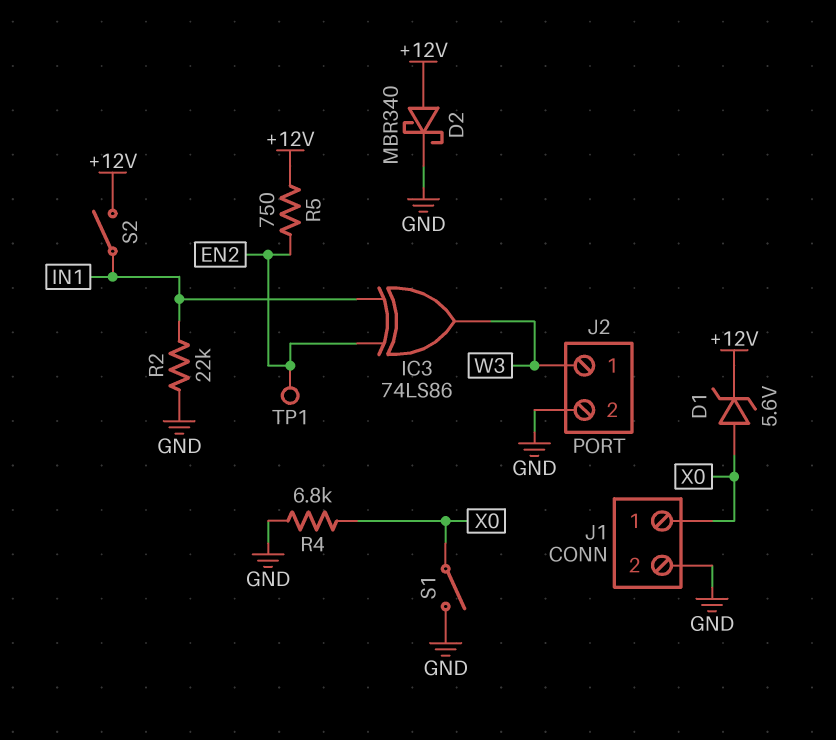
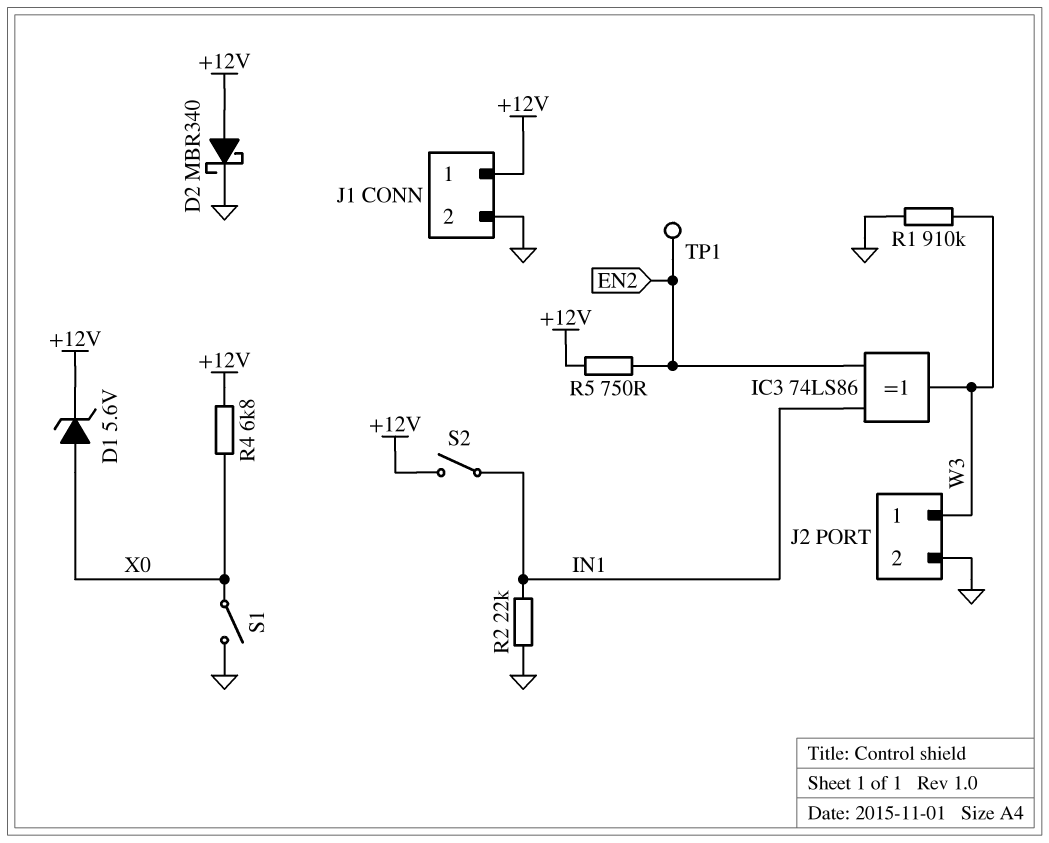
J1 pin 1: X0 -> +12V
R1: none -> 910k (GND, W3)
R4: 6.8k (GND, X0) -> 6.8k (+12V, X0)

